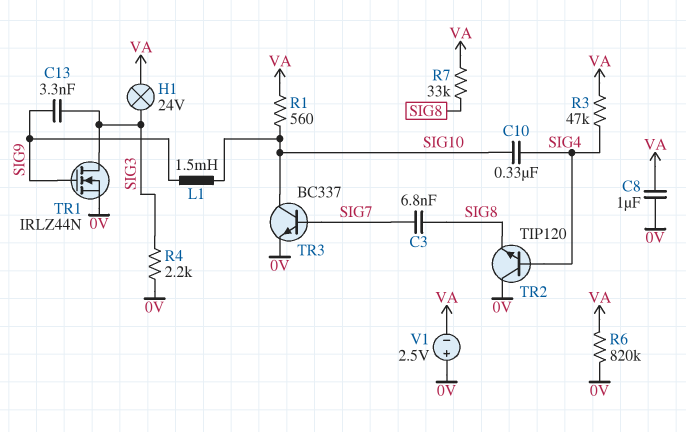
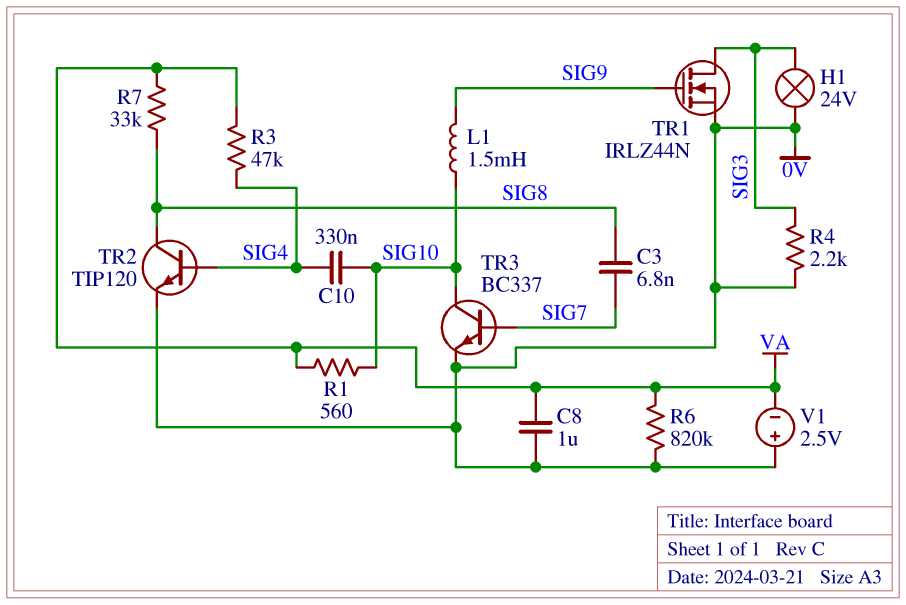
C13: 3.3nF (SIG3, SIG9) -> none
H1: lamp 24V (SIG3, VA) -> lamp 24V (0V, SIG3)
TR2: NPN TIP120 (B SIG4, C 0V, E SIG8) -> NPN TIP120 (B SIG4, C SIG8, E 0V)

